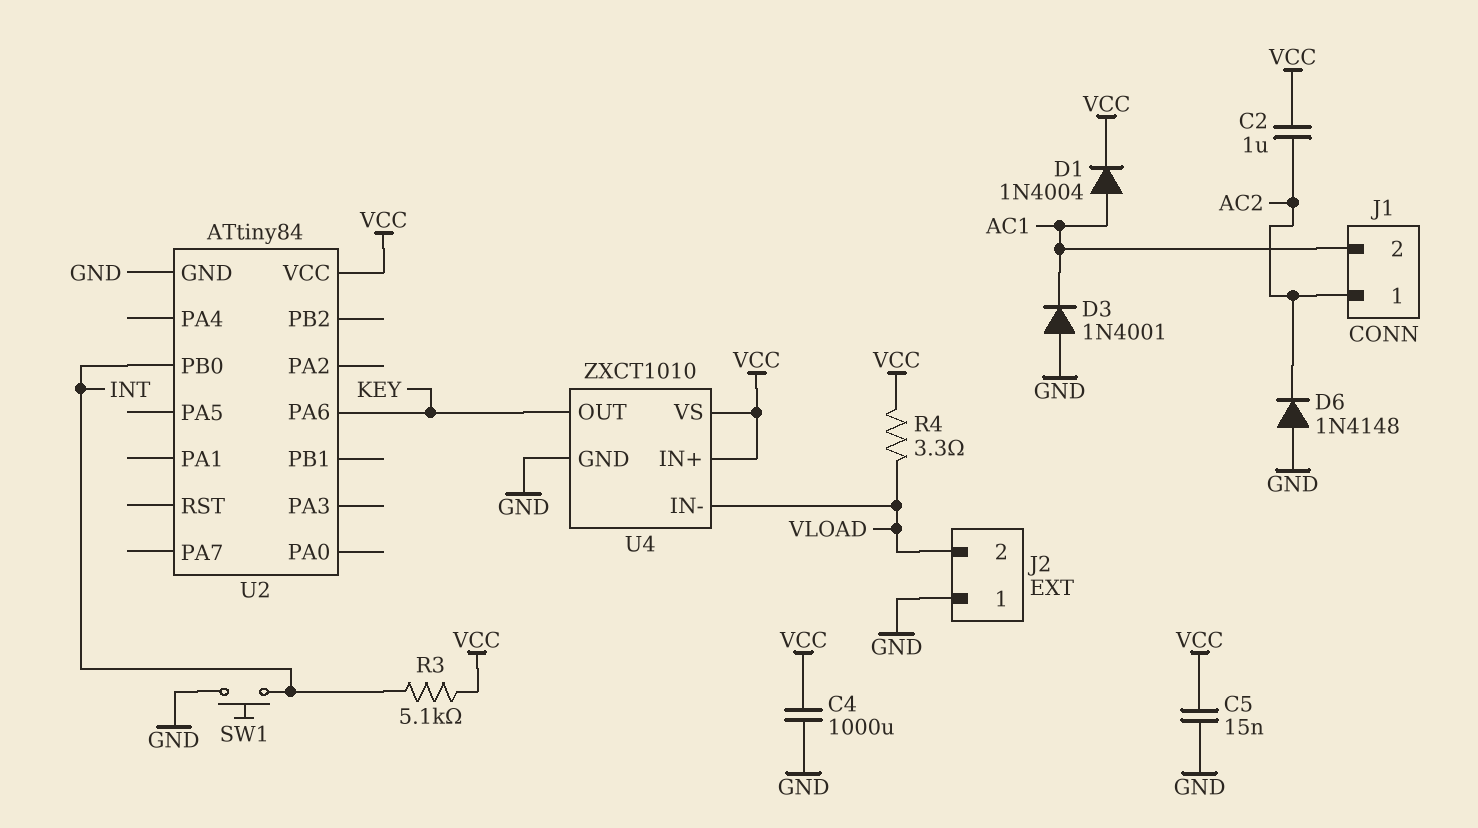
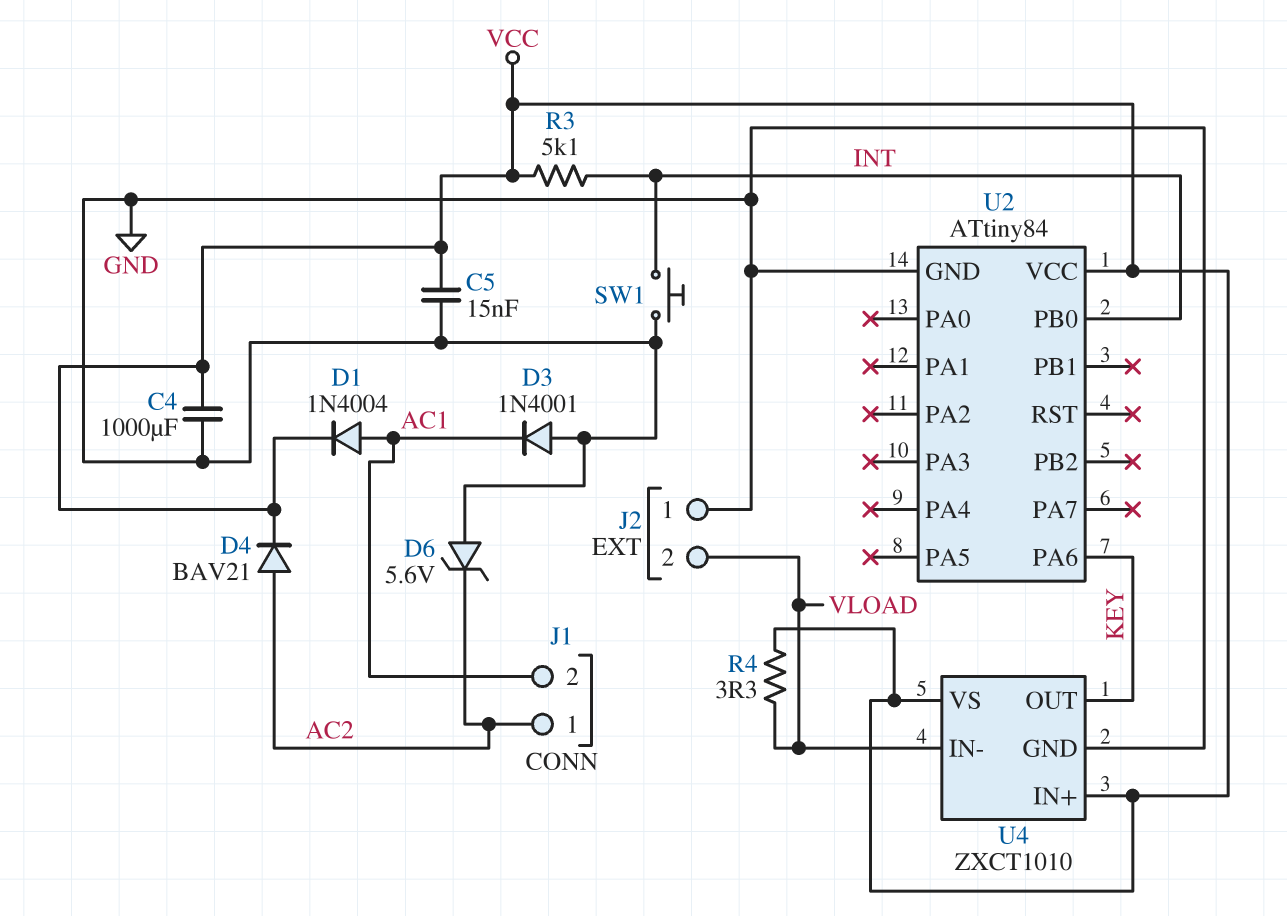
C2: 1uF (AC2, VCC) -> none
D4: none -> diode BAV21 (A AC2, K VCC)
D6: diode 1N4148 (A GND, K AC2) -> zener 5.6V (A GND, K AC2)

